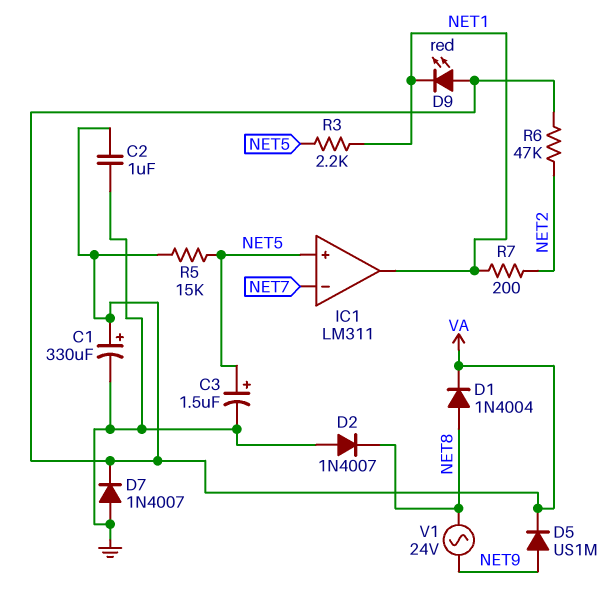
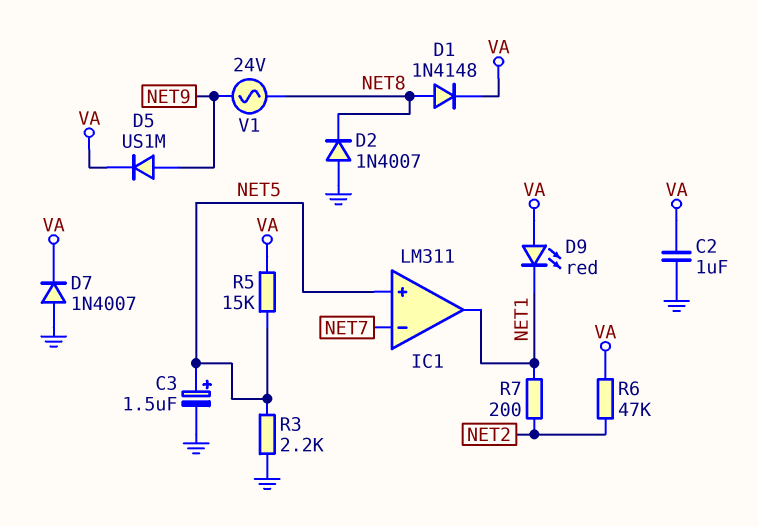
C1: 330uF (plus VA, minus GND) -> none
D1: diode 1N4004 (A NET8, K VA) -> diode 1N4148 (A NET8, K VA)
R3: 2.2k (NET1, NET5) -> 2.2k (GND, NET5)

